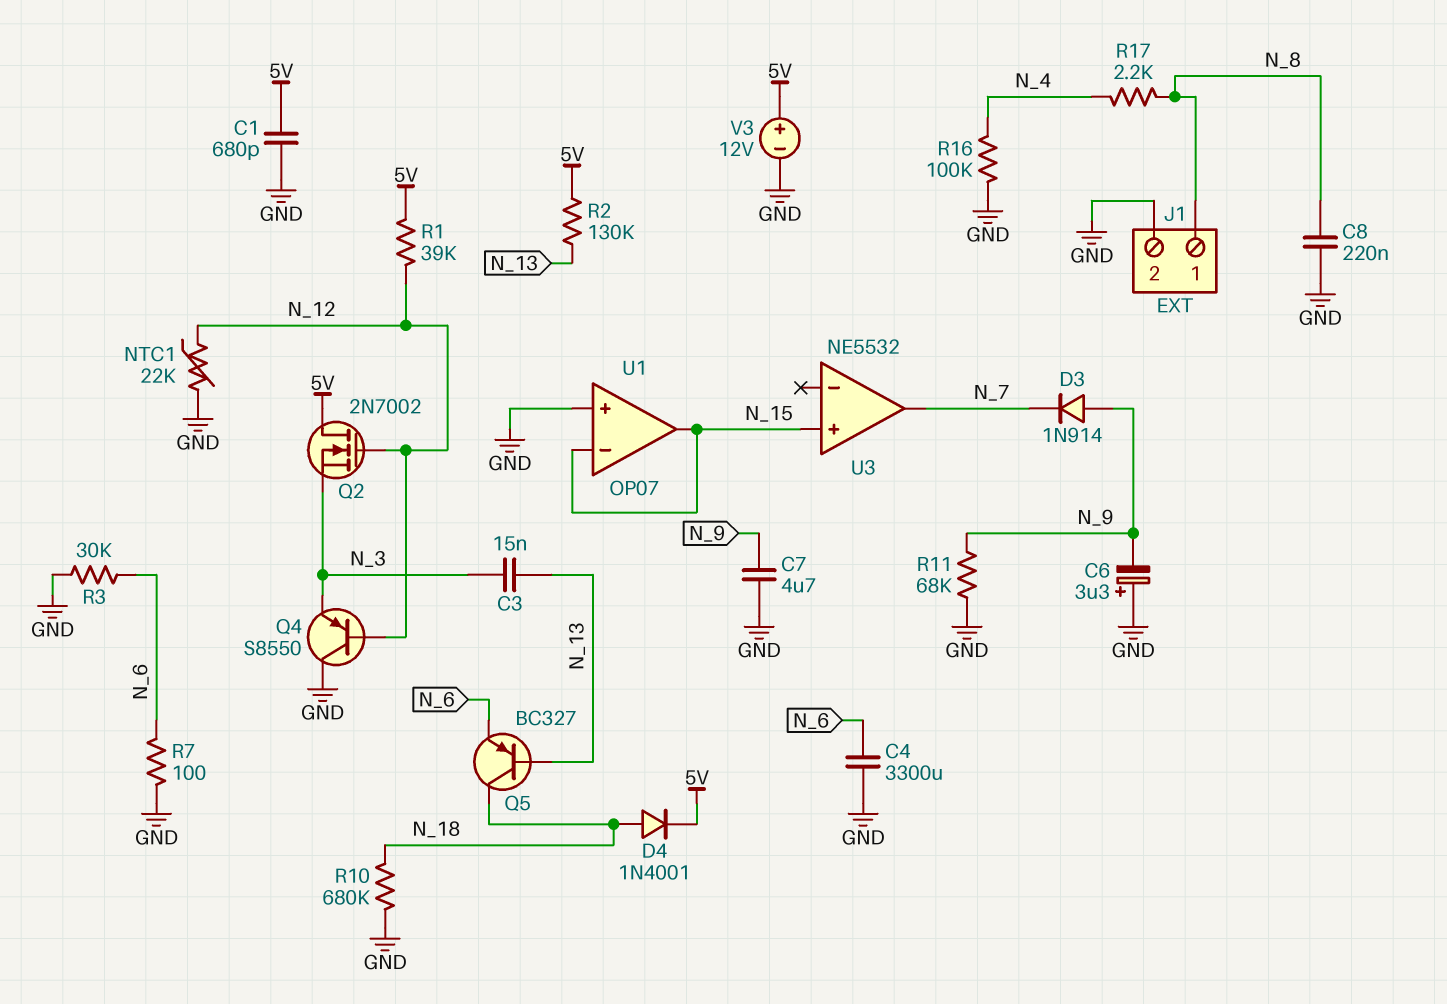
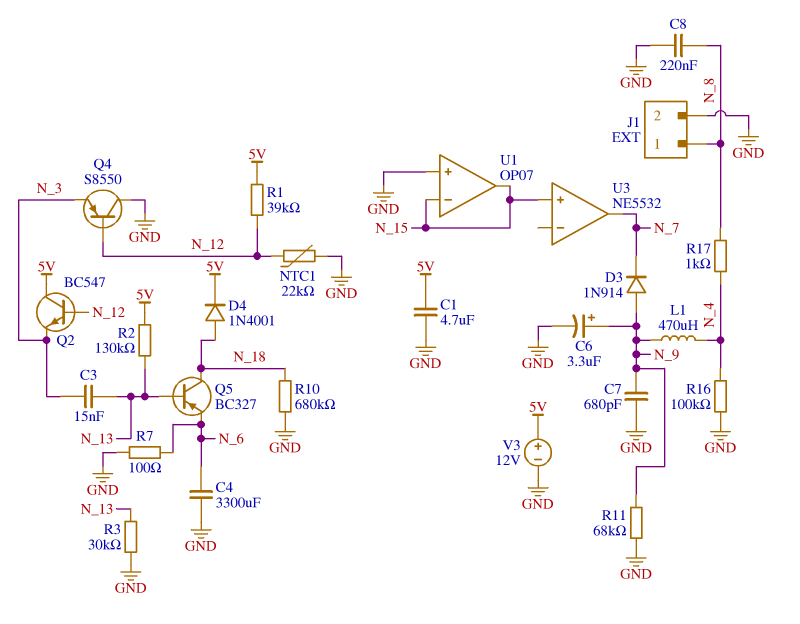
C1: 680pF (5V, GND) -> 4.7uF (5V, GND)
C6: 3.3uF (plus GND, minus N_9) -> 3.3uF (plus N_9, minus GND)
C7: 4.7uF (GND, N_9) -> 680pF (GND, N_9)
L1: none -> 470uH (N_4, N_9)
Q2: NMOS 2N7002 (G N_12, D 5V, S N_3) -> NPN BC547 (B N_12, C 5V, E N_3)
R3: 30k (GND, N_6) -> 30k (GND, N_13)
R17: 2.2k (N_4, N_8) -> 1k (N_4, N_8)

